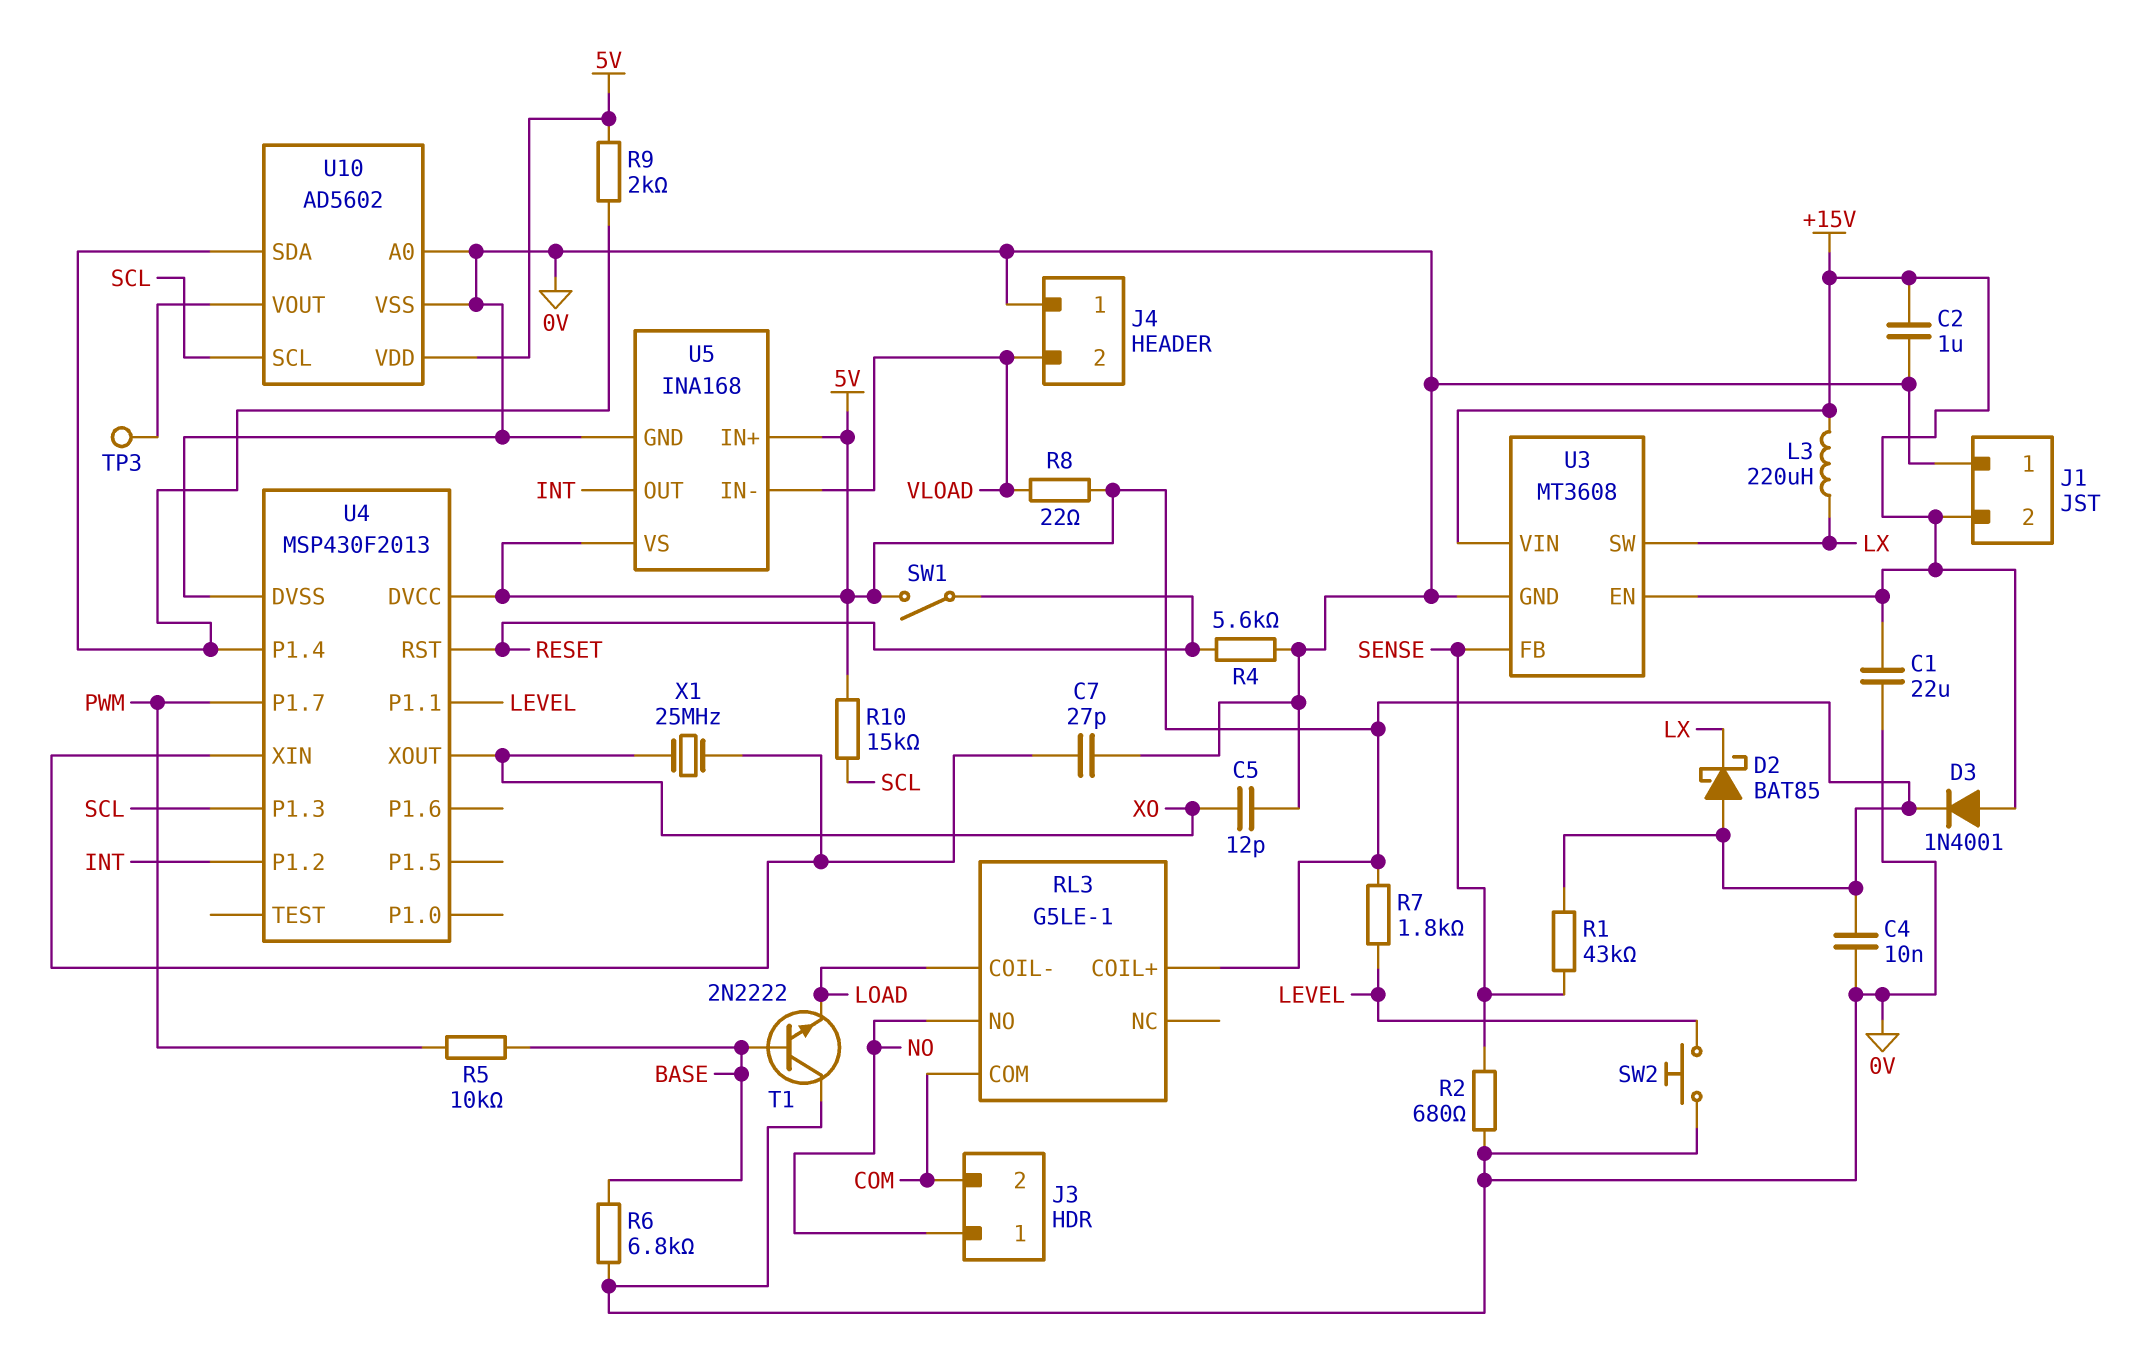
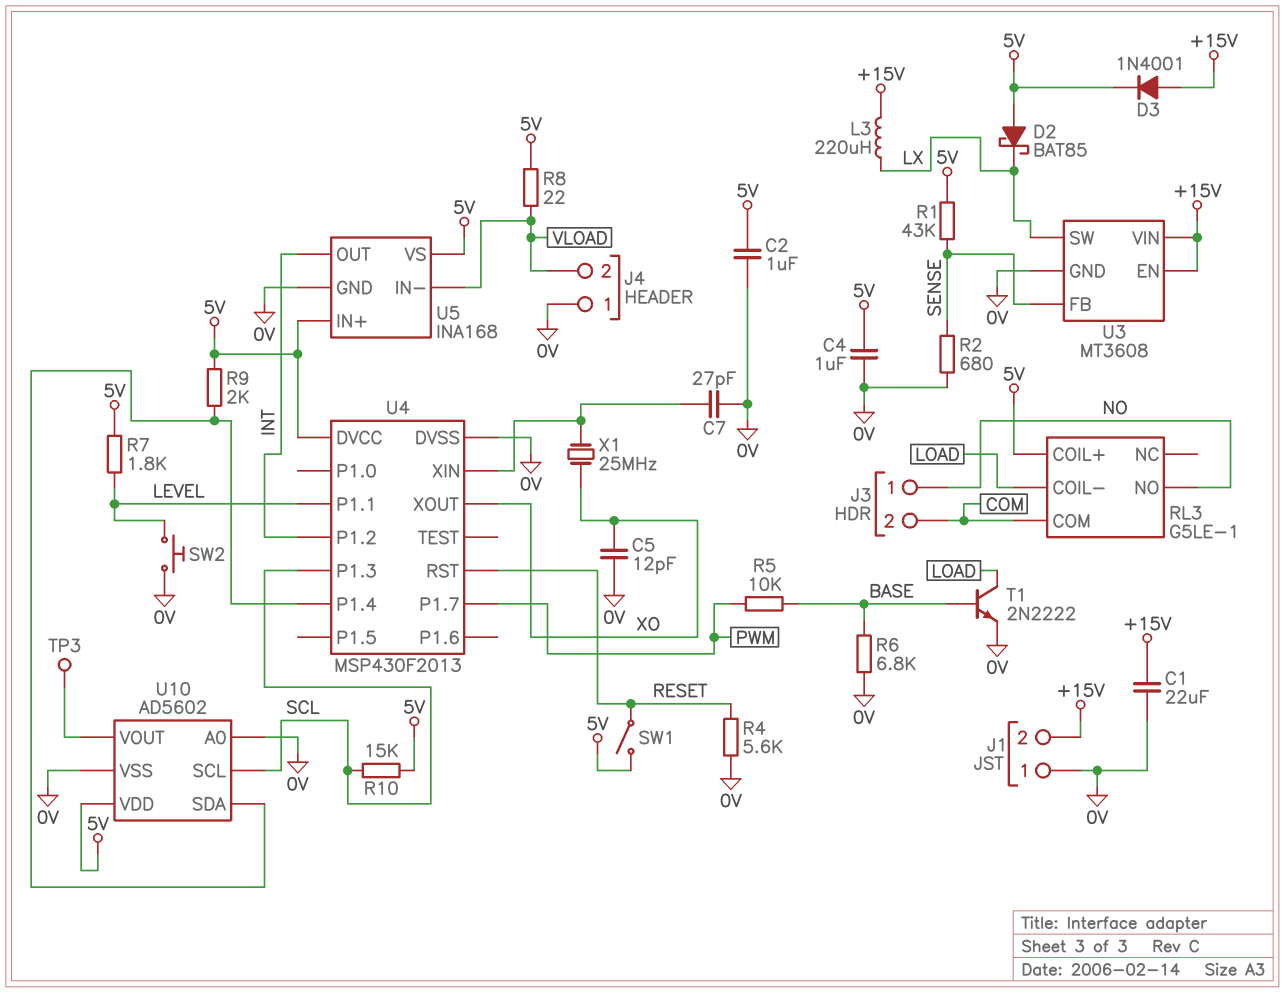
C2: 1uF (+15V, 0V) -> 1uF (0V, 5V)
C4: 10nF (0V, 5V) -> 1uF (0V, 5V)
T1: NPN 2N2222 (B BASE, C 0V, E LOAD) -> NPN 2N2222 (B BASE, C LOAD, E 0V)

